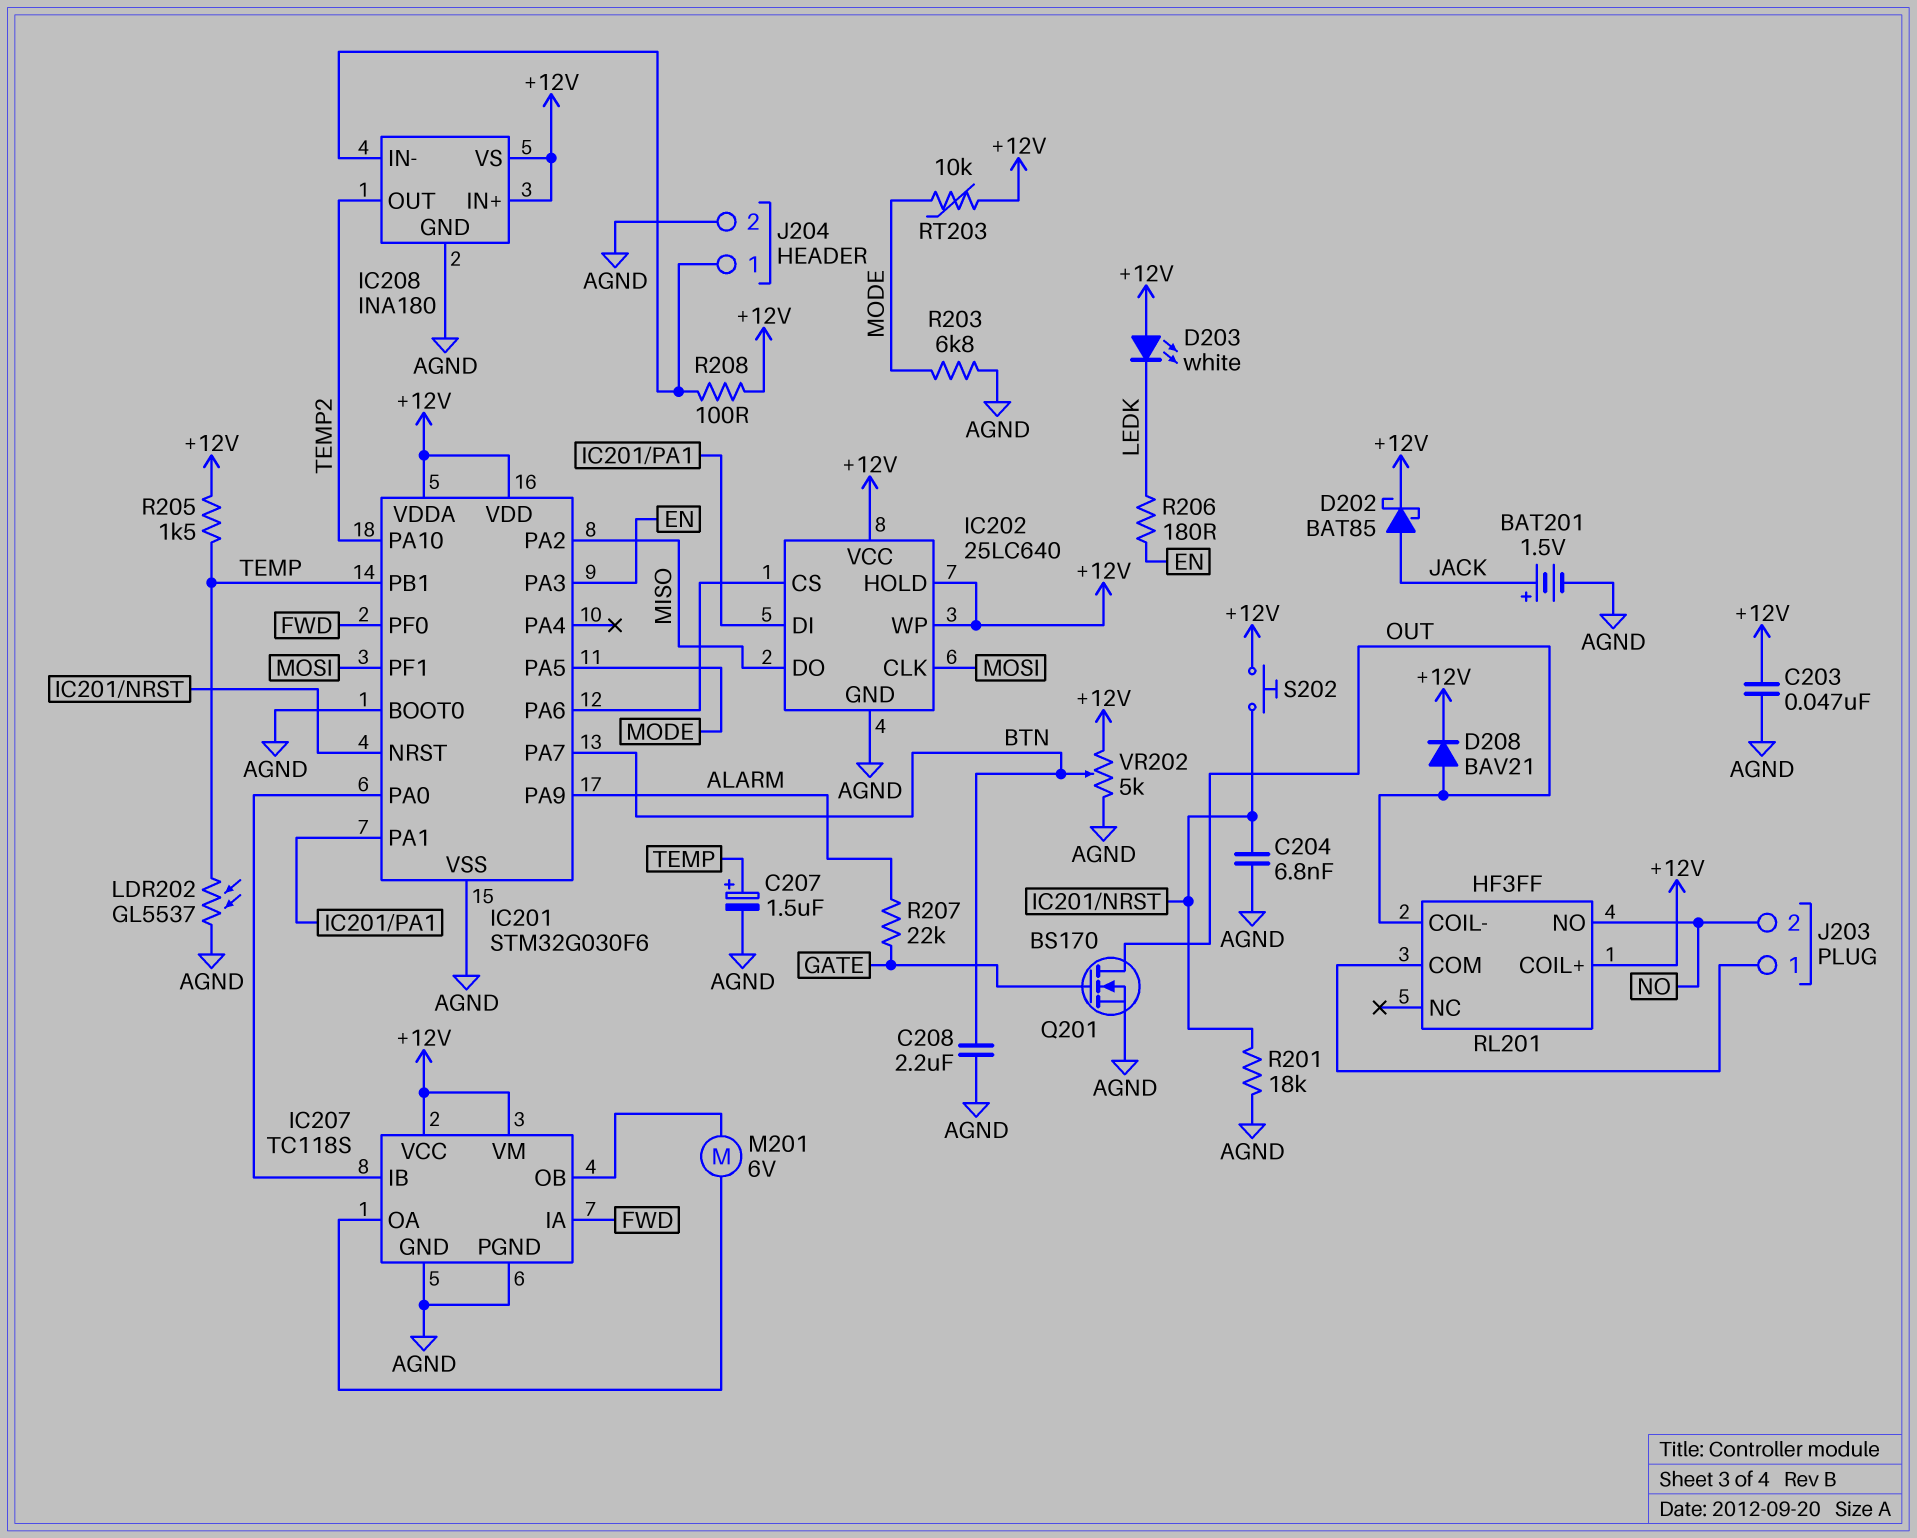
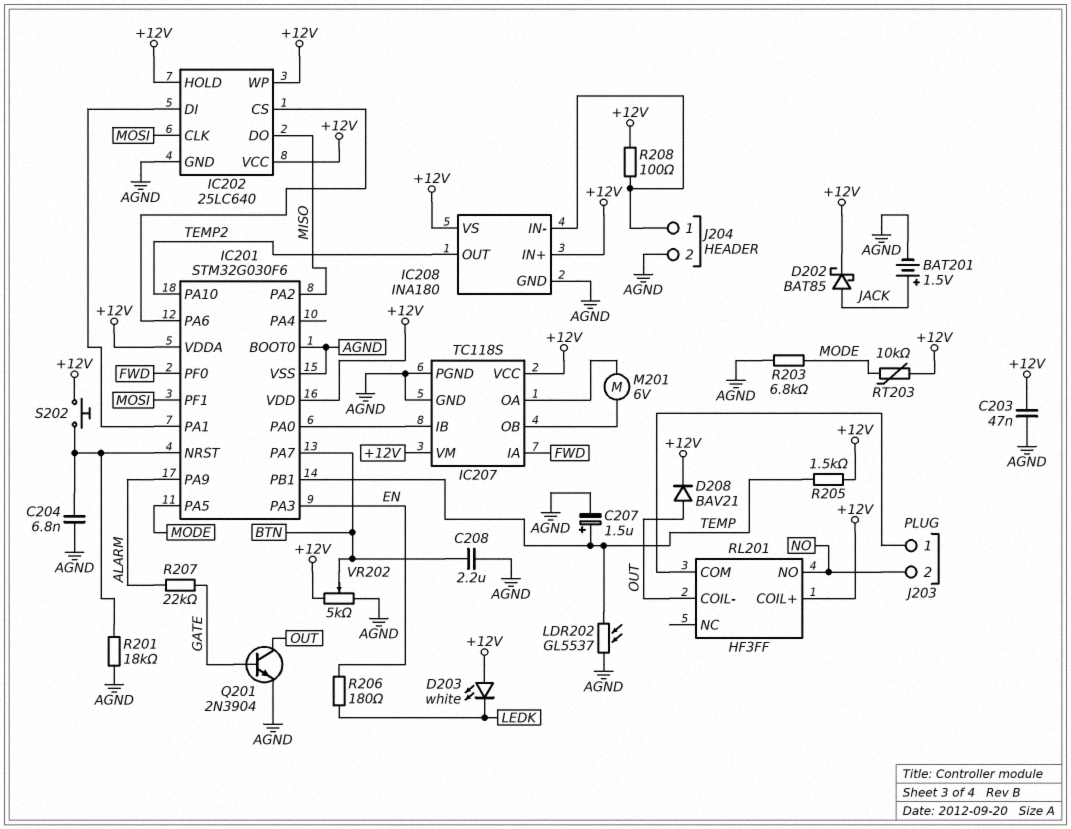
Q201: NMOS BS170 (G GATE, D OUT, S AGND) -> NPN 2N3904 (B GATE, C OUT, E AGND)

